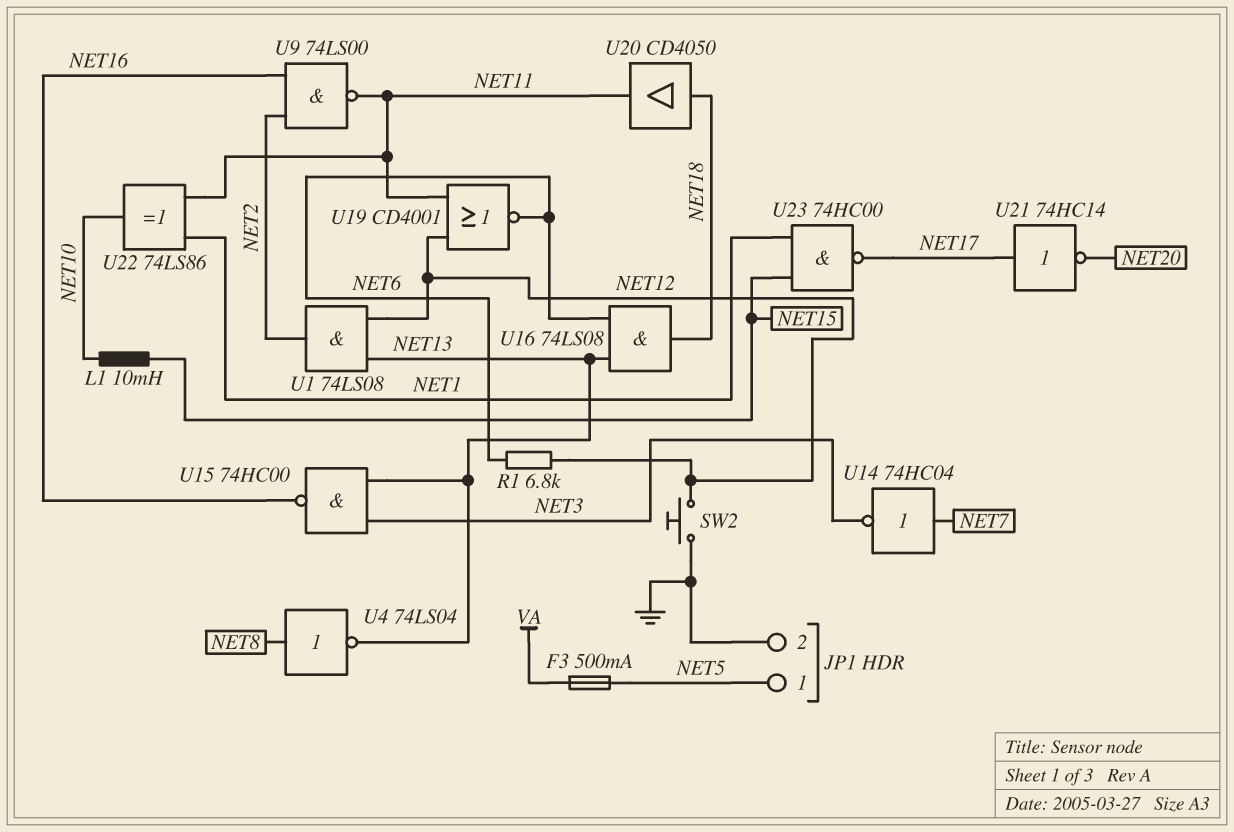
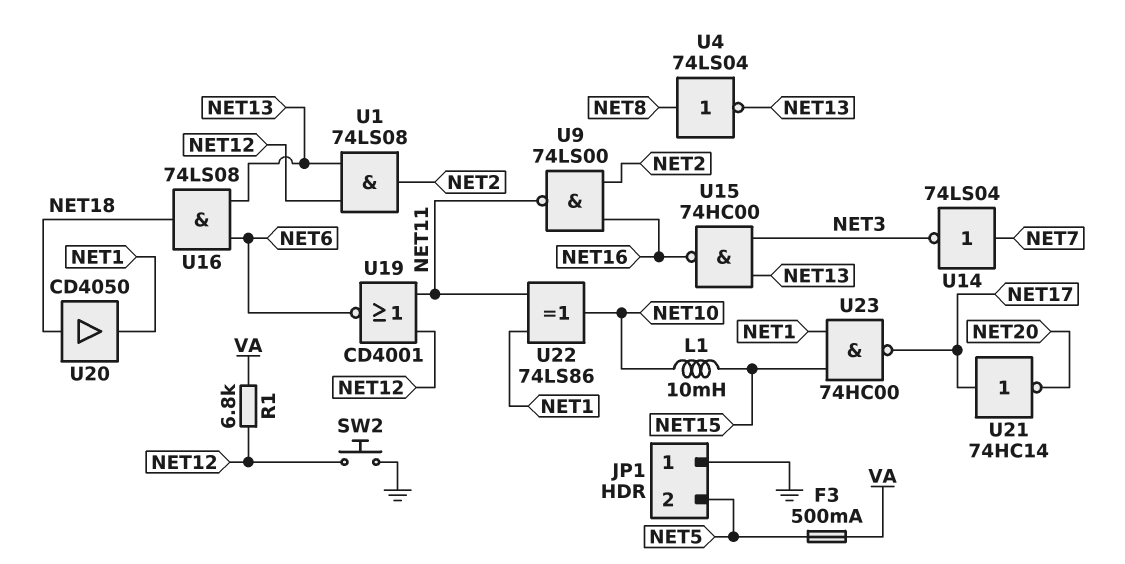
JP1 pin 1: NET5 -> GND
JP1 pin 2: GND -> NET5
R1: 6.8k (NET6, NET12) -> 6.8k (NET12, VA)
U14: NOT 74HC04 (in NET7, out NET3) -> NOT 74LS04 (in NET7, out NET3)
U20: buffer CD4050 (in NET18, out NET11) -> buffer CD4050 (in NET18, out NET1)

